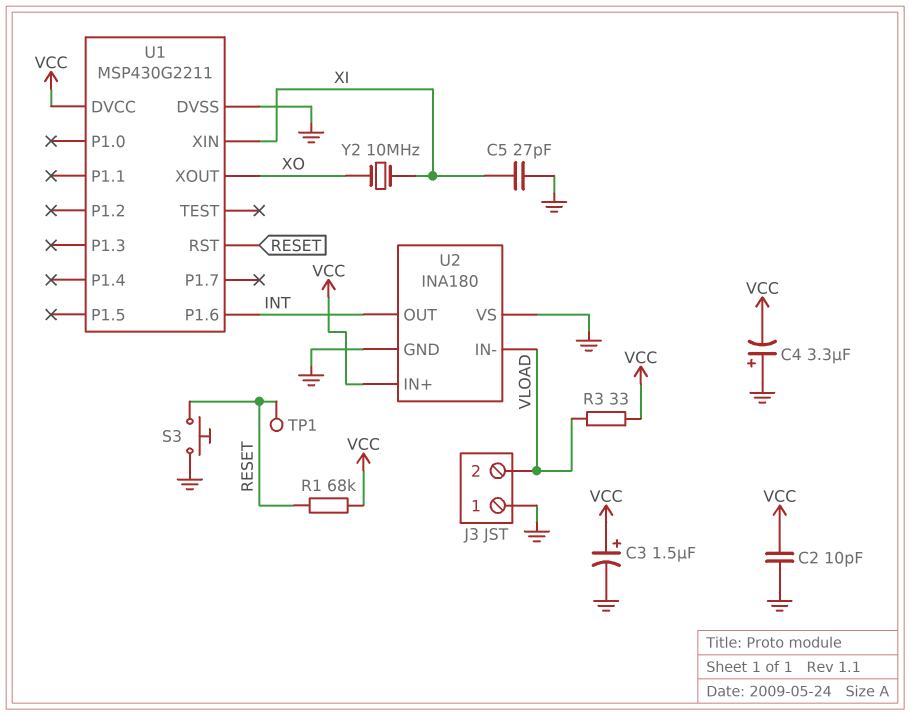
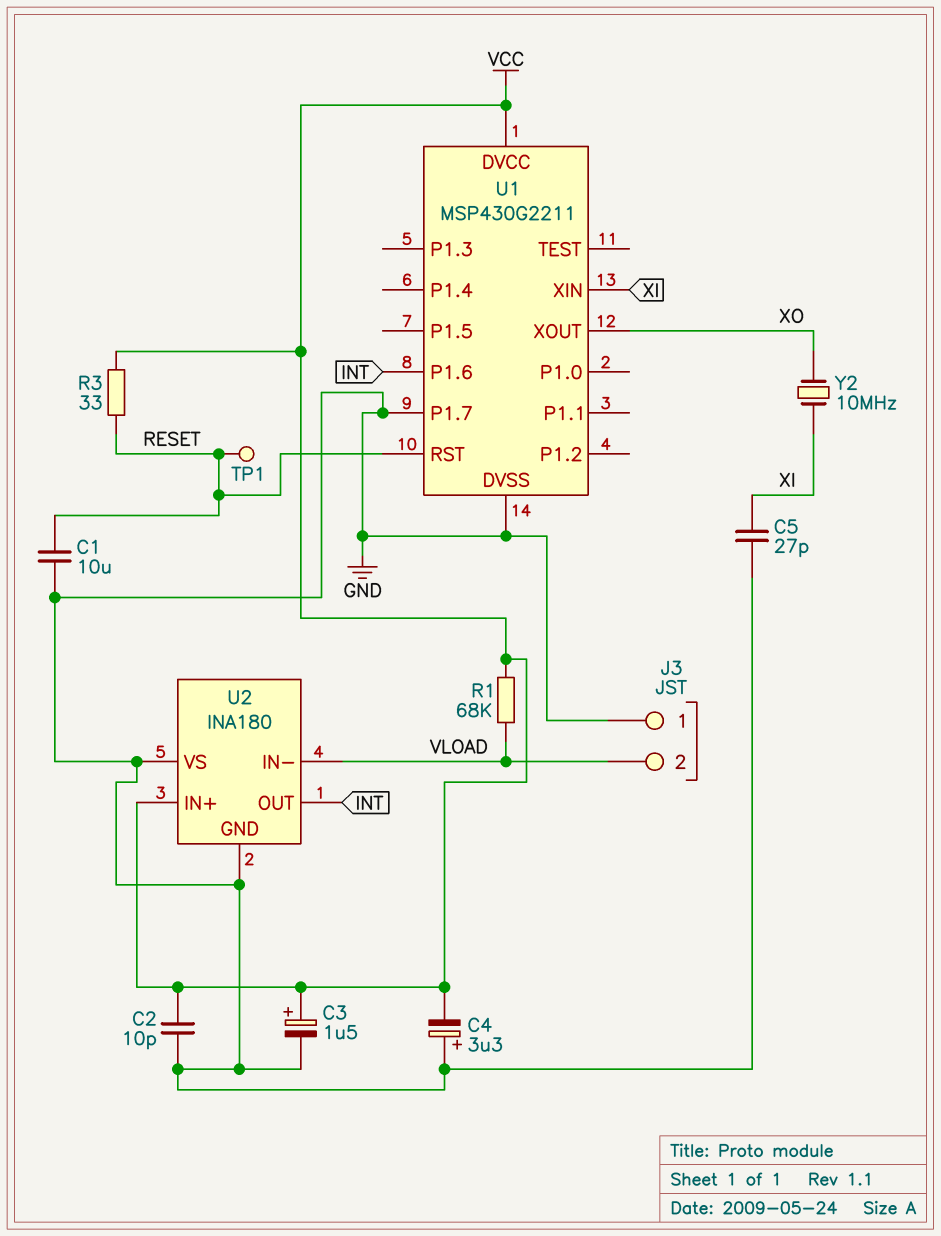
C1: none -> 10uF (GND, RESET)
R1: 68k (RESET, VCC) -> 68k (VCC, VLOAD)
R3: 33 (VCC, VLOAD) -> 33 (RESET, VCC)
S3: button (GND, RESET) -> none
U1 pin P1.7: none -> GND

